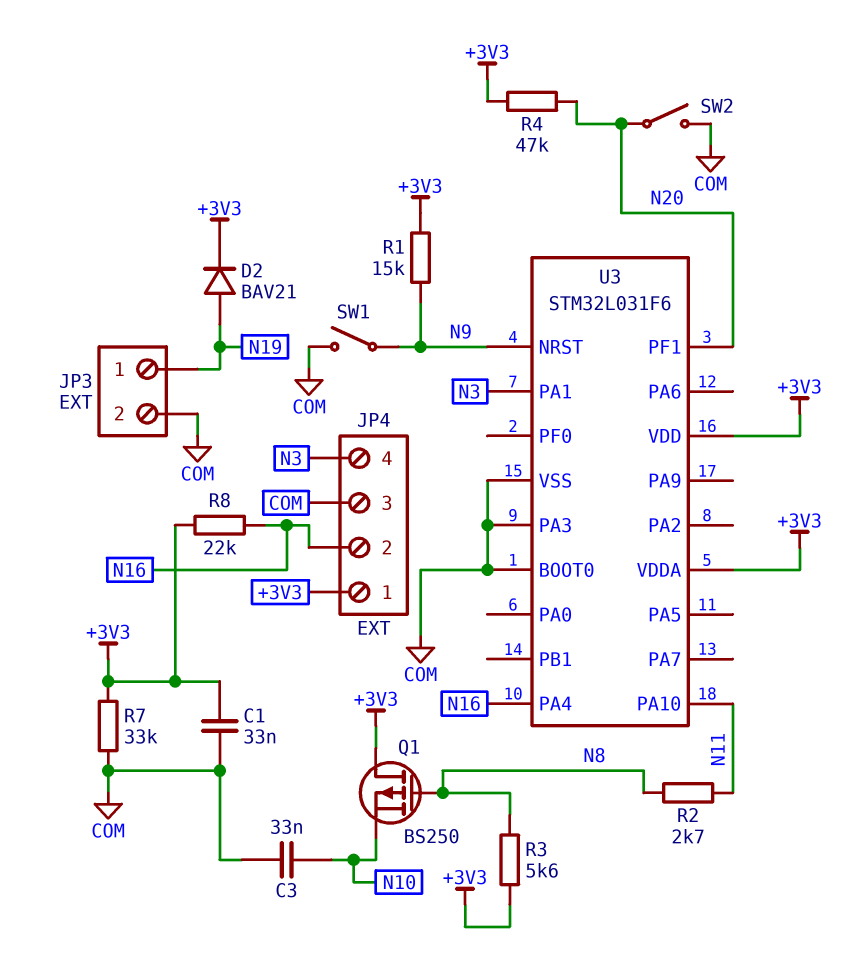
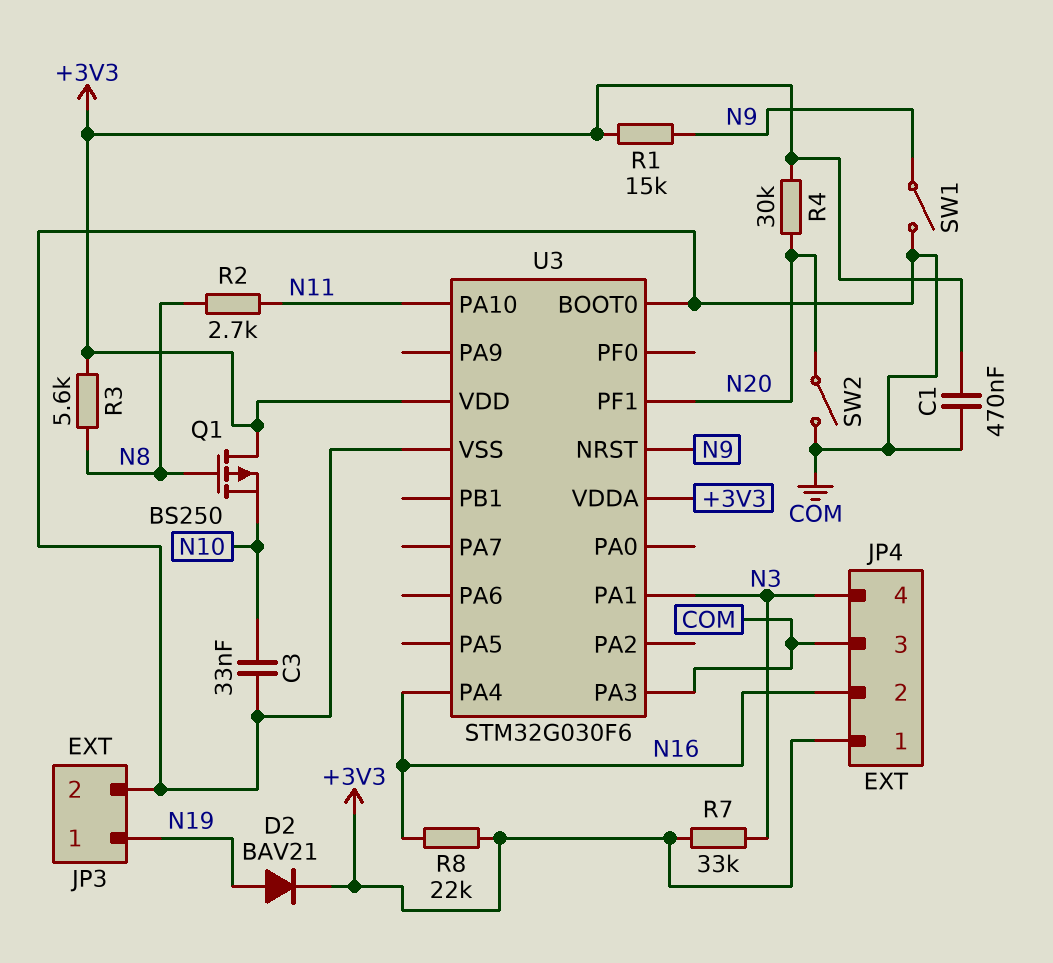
C1: 33nF (+3V3, COM) -> 470nF (+3V3, COM)
R4: 47k (+3V3, N20) -> 30k (+3V3, N20)
R7: 33k (+3V3, COM) -> 33k (+3V3, N3)
U3: STM32L031F6 -> STM32G030F6

